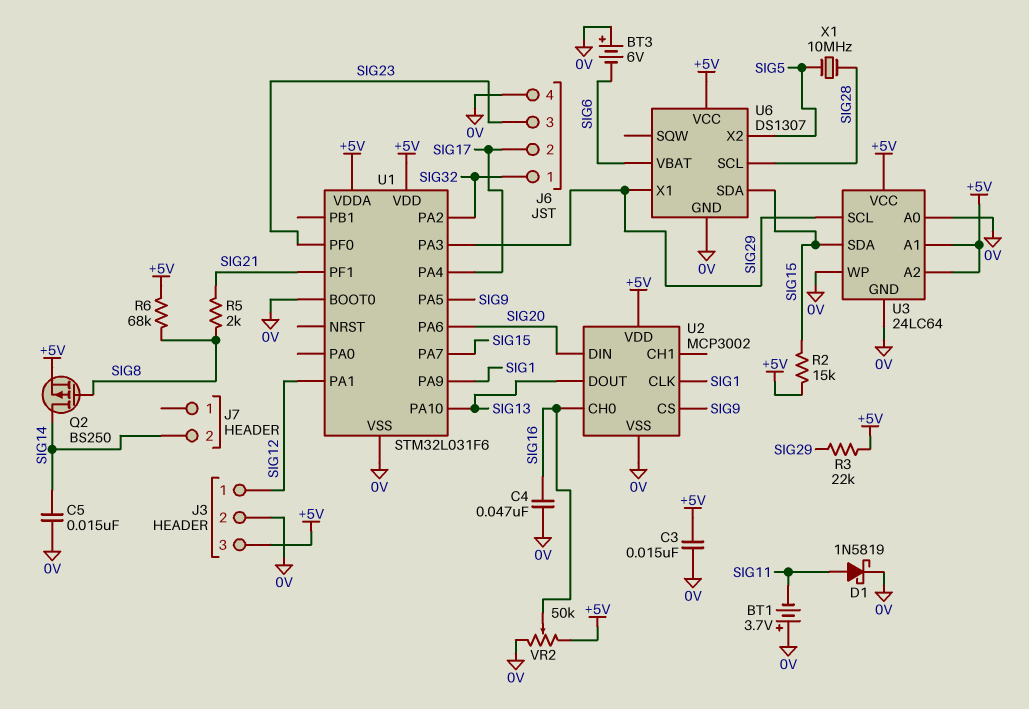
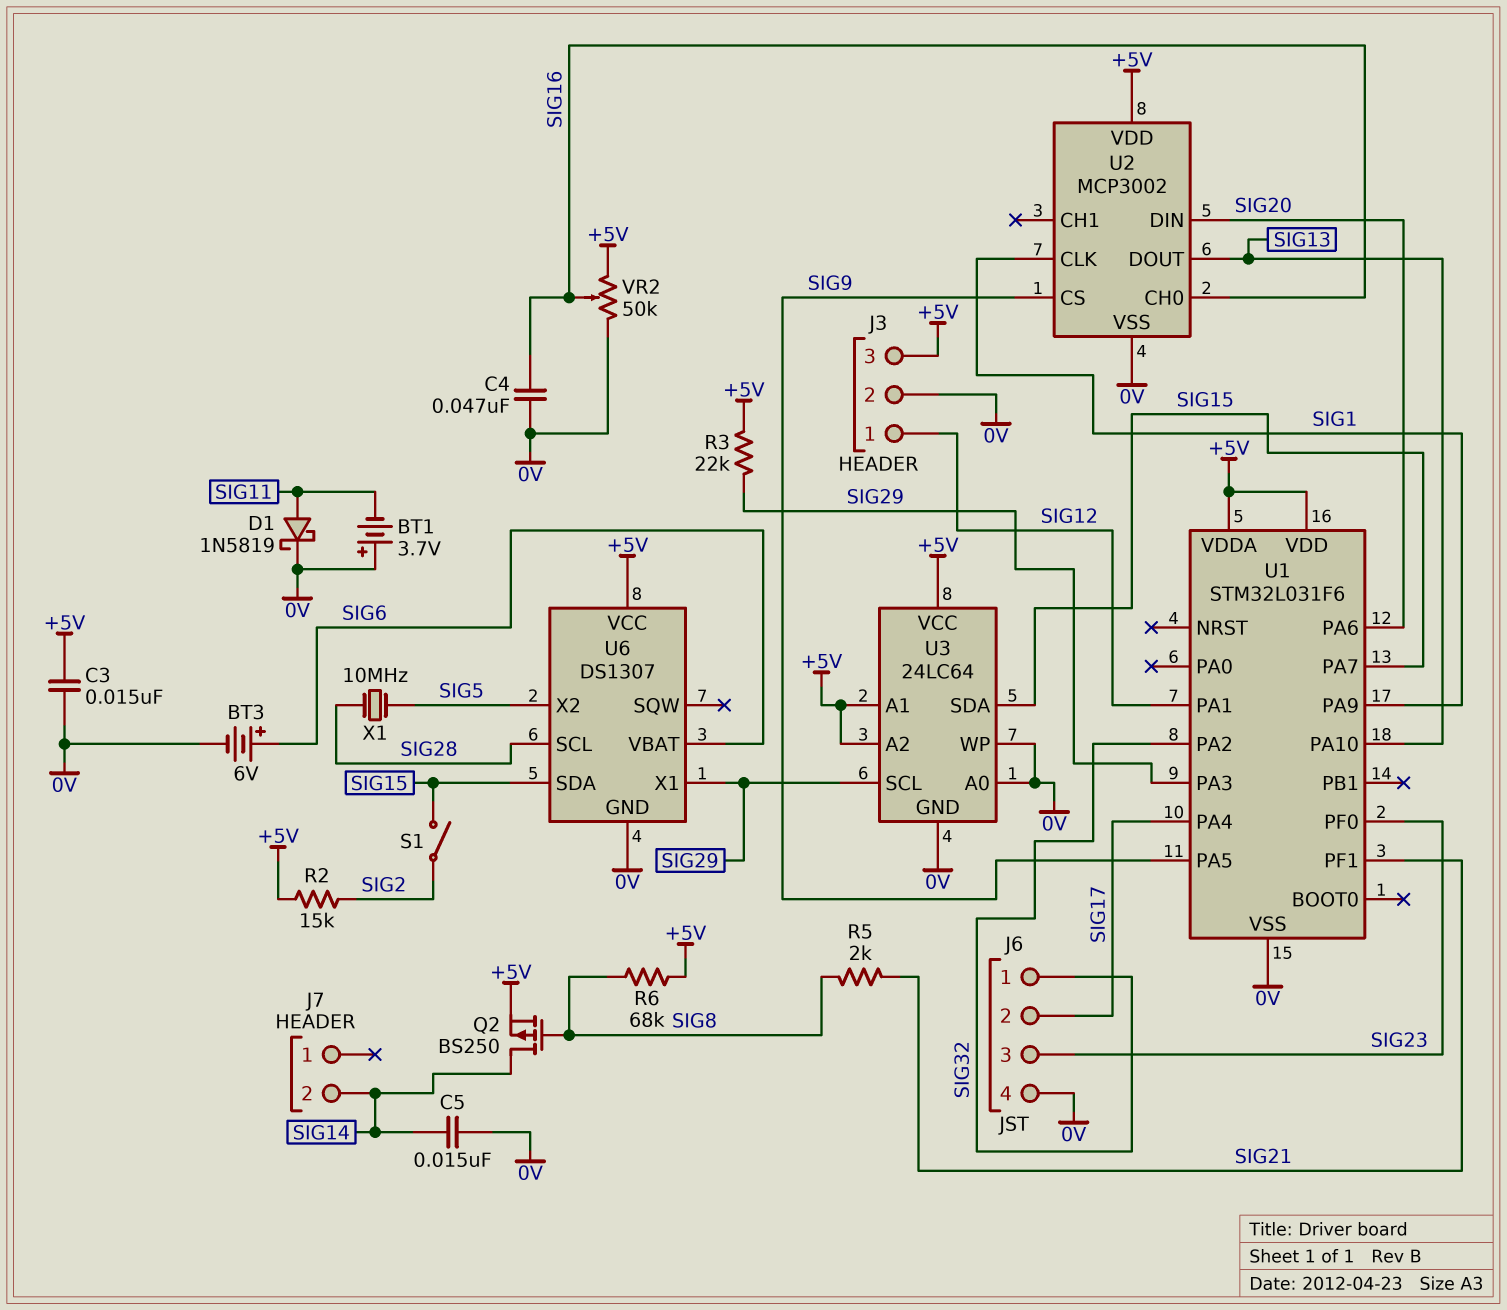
BT3: 6V (plus 0V, minus SIG6) -> 6V (plus SIG6, minus 0V)
R2: 15k (+5V, SIG15) -> 15k (+5V, SIG2)
S1: none -> switch (SIG2, SIG15)
U1 pin BOOT0: 0V -> none

